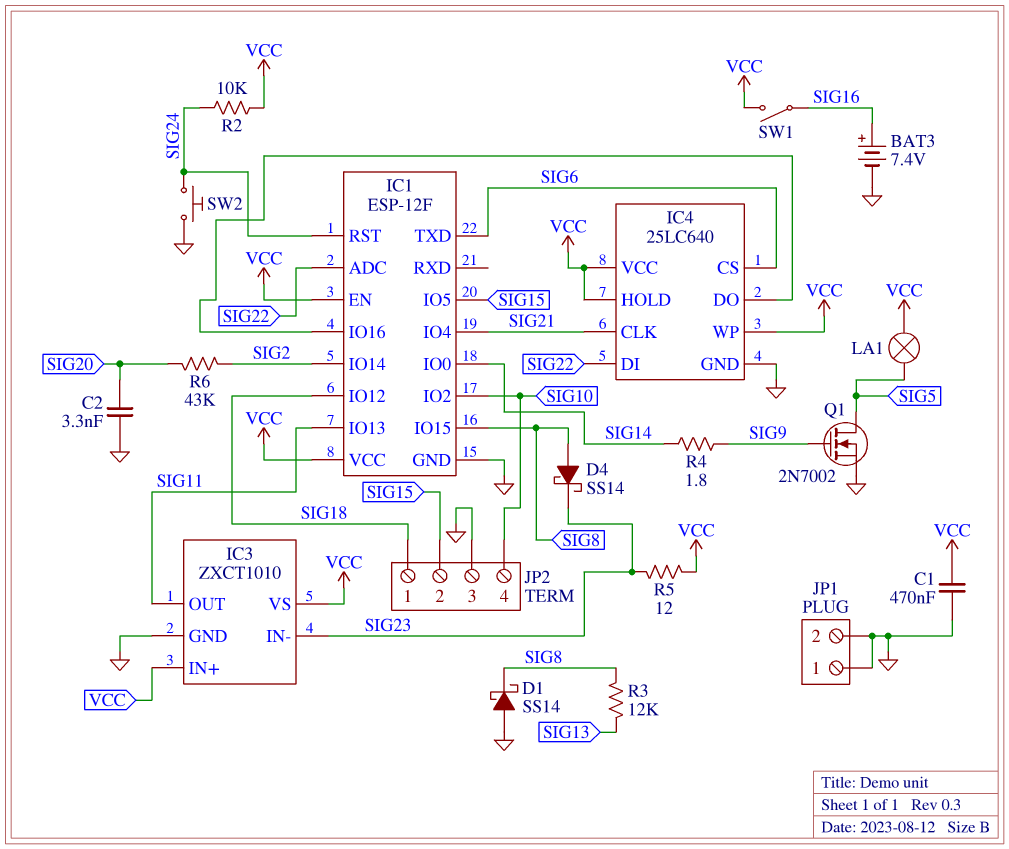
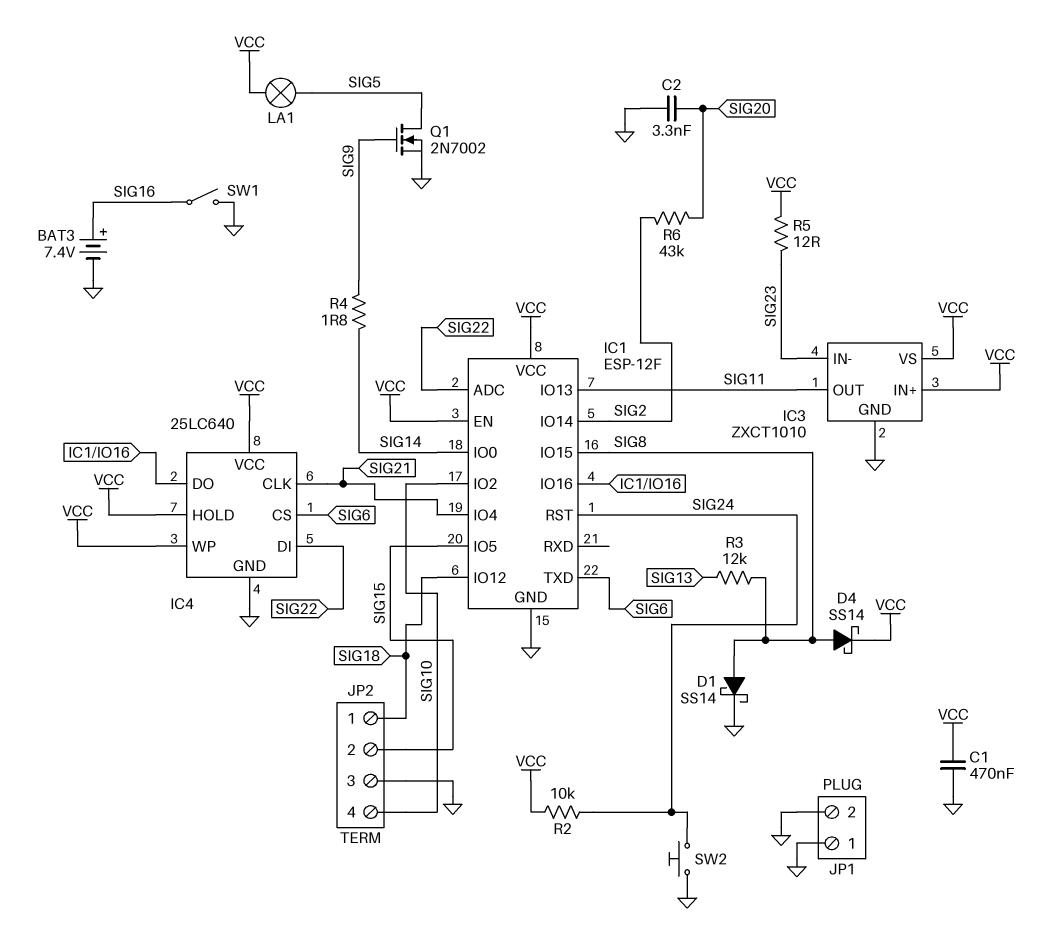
D1: schottky SS14 (A GND, K SIG8) -> schottky SS14 (A SIG8, K GND)
D4: schottky SS14 (A SIG8, K SIG23) -> schottky SS14 (A SIG8, K VCC)
SW1: switch (SIG16, VCC) -> switch (GND, SIG16)

